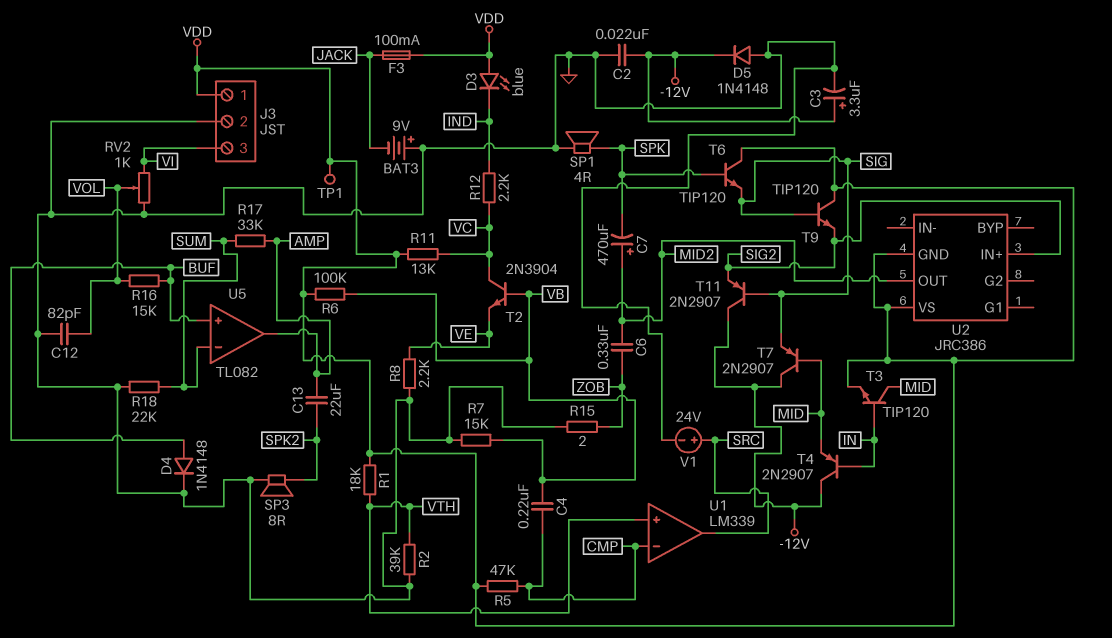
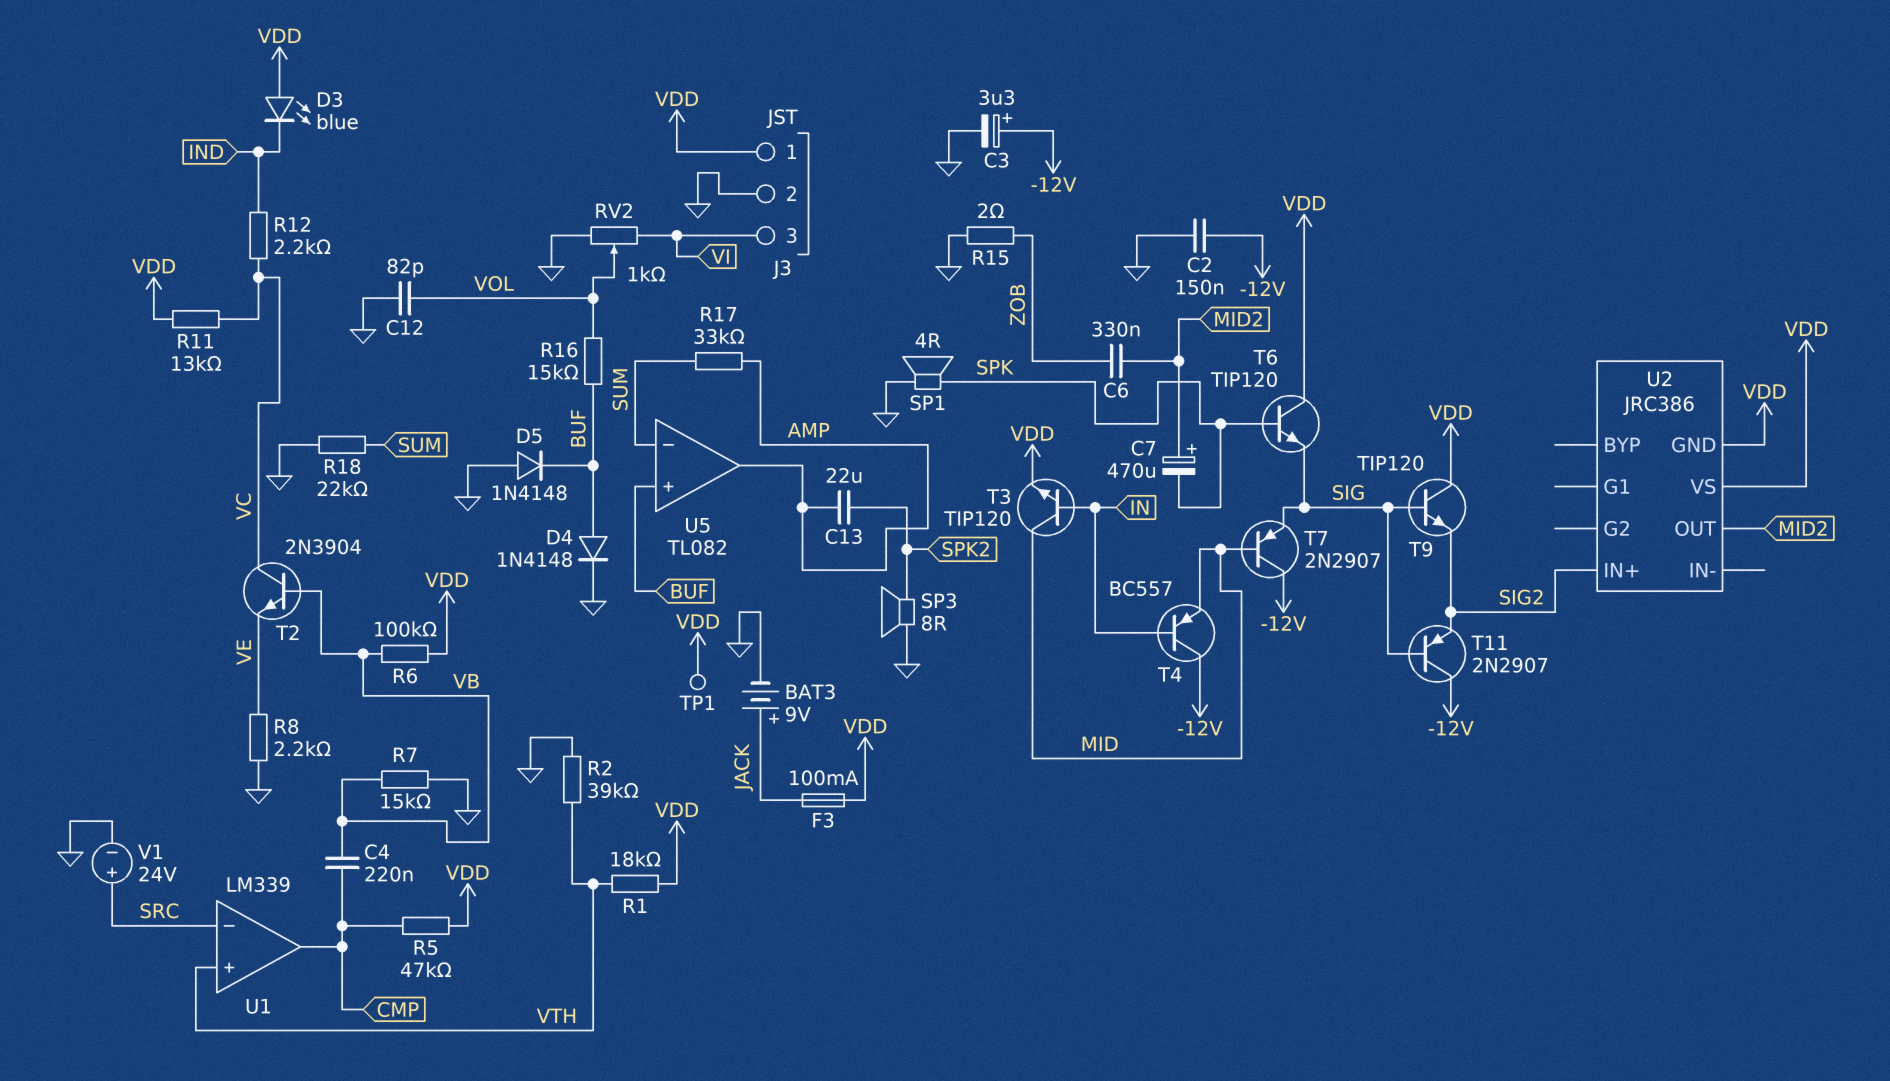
BAT3: 9V (plus GND, minus JACK) -> 9V (plus JACK, minus GND)
C2: 22nF (-12V, GND) -> 150nF (-12V, GND)
D5: diode 1N4148 (A GND, K -12V) -> diode 1N4148 (A GND, K BUF)
T4: PNP 2N2907 (B IN, C -12V, E MID) -> PNP BC557 (B IN, C -12V, E MID)
U1 pin in-: CMP -> SRC
U1 pin out: SRC -> CMP

